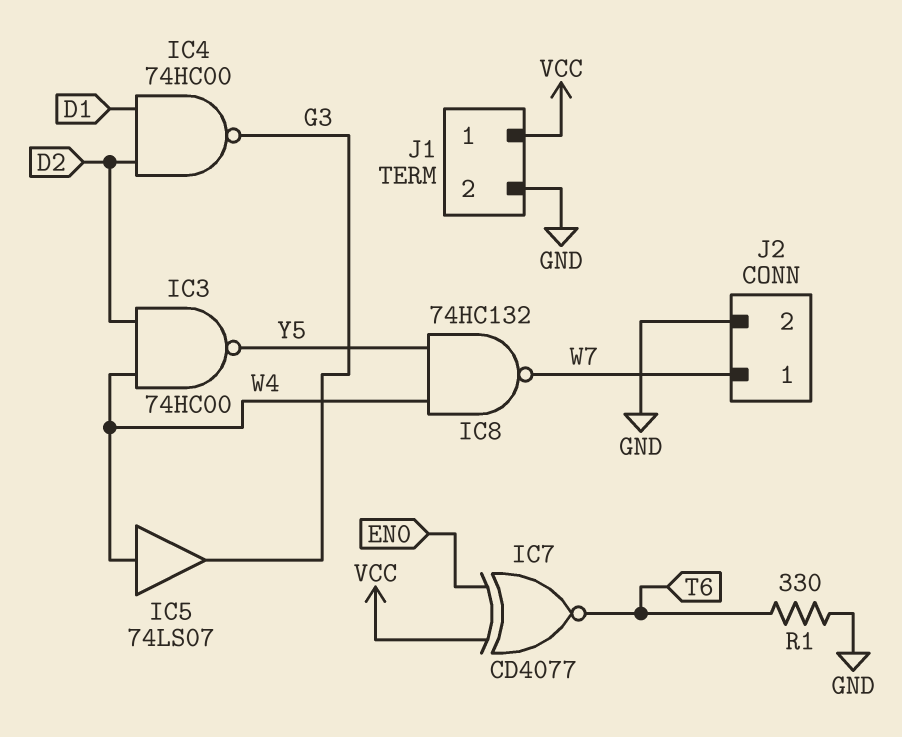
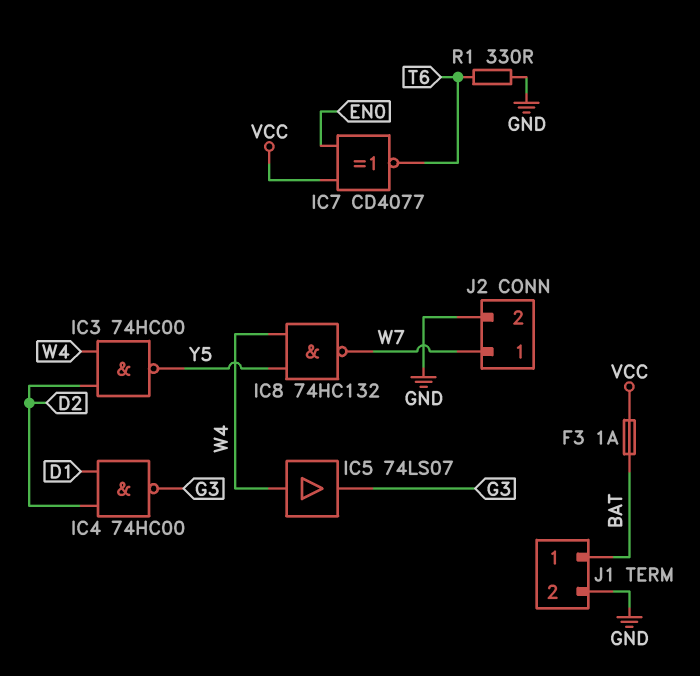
F3: none -> 1A (BAT, VCC)
J1 pin 1: VCC -> BAT

